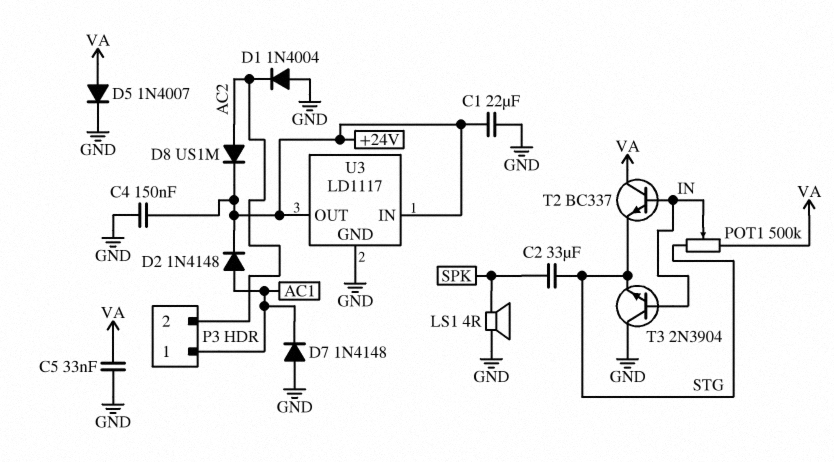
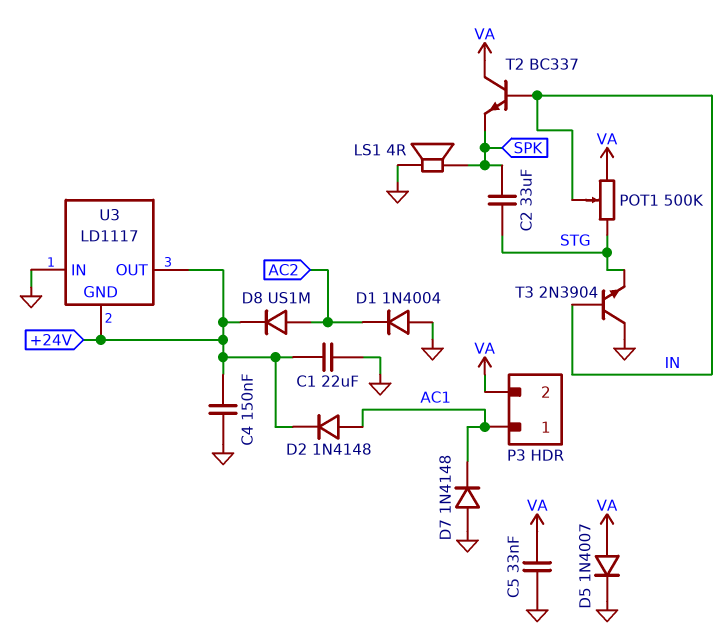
P3 pin 2: AC2 -> VA
T2: NPN BC337 (B IN, C VA, E STG) -> NPN BC337 (B IN, C VA, E SPK)
U3 pin GND: GND -> +24V
U3 pin IN: +24V -> GND

